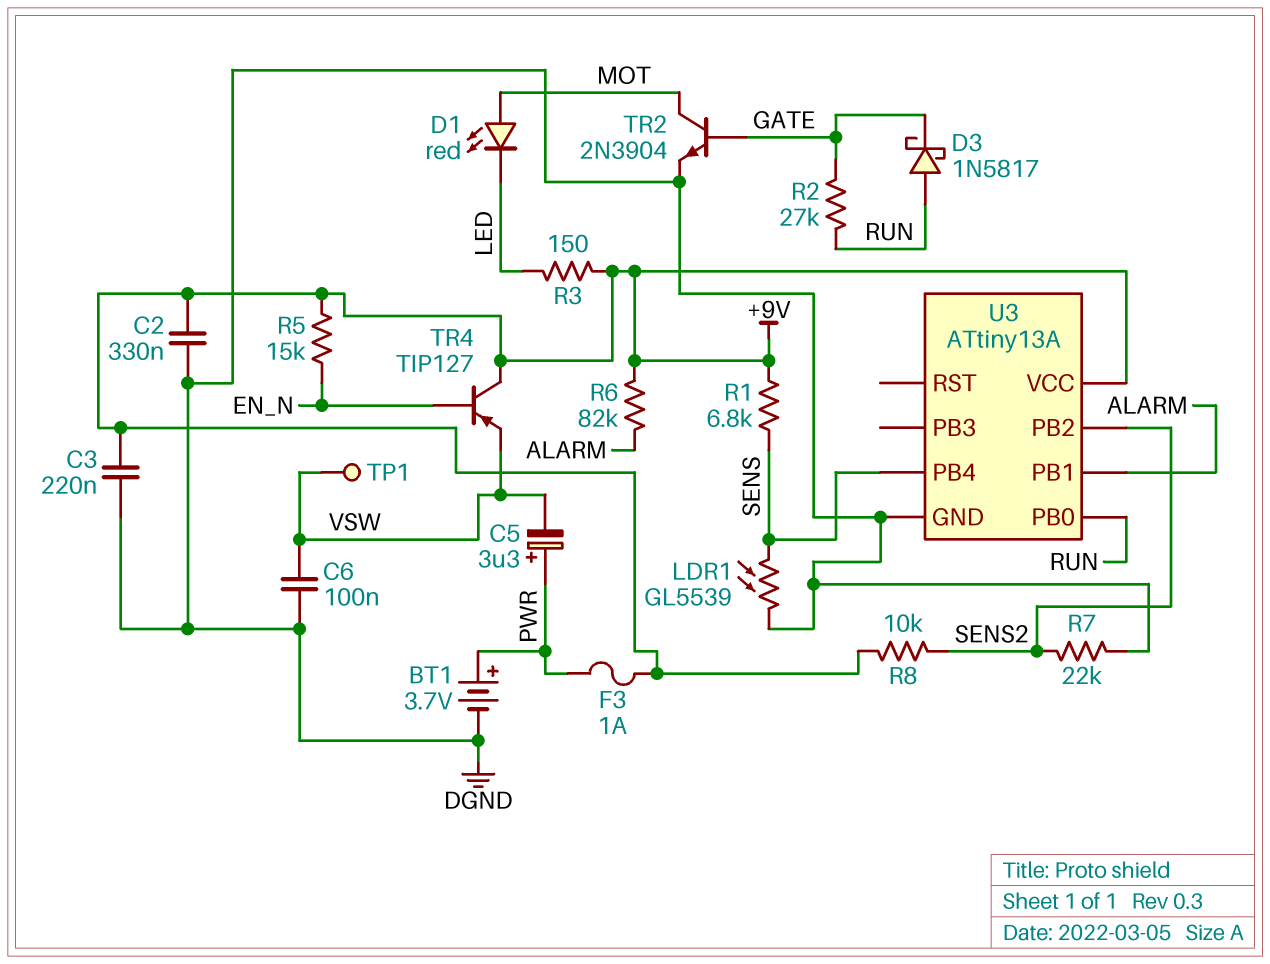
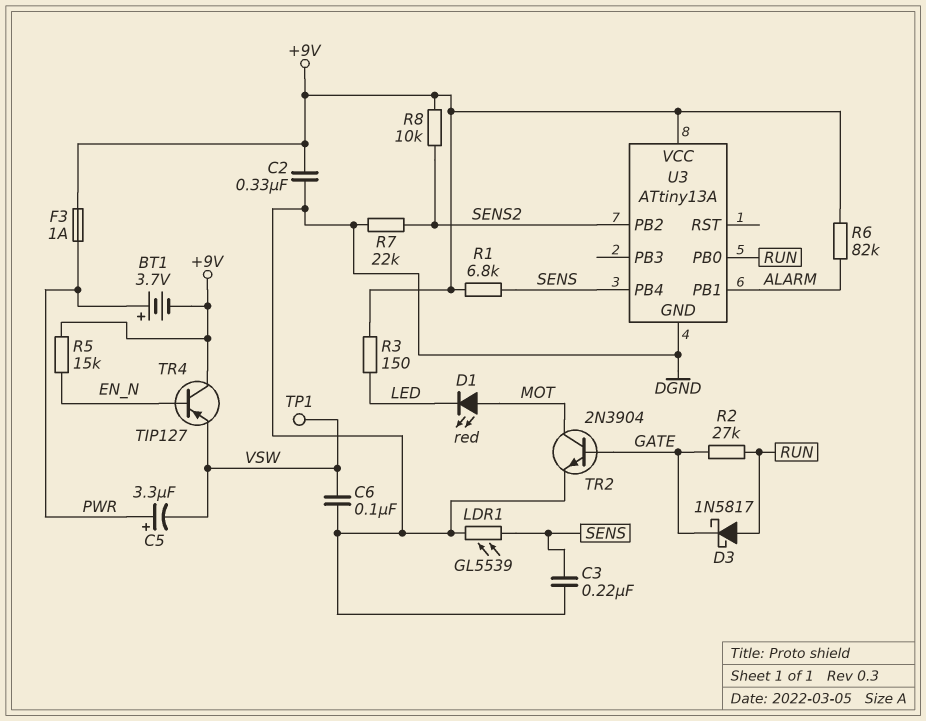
BT1: 3.7V (plus PWR, minus DGND) -> 3.7V (plus PWR, minus +9V)
C3: 220nF (+9V, DGND) -> 220nF (DGND, SENS)

